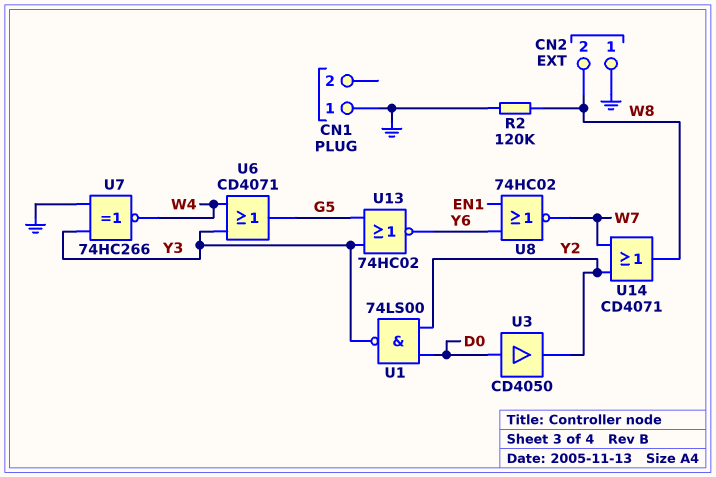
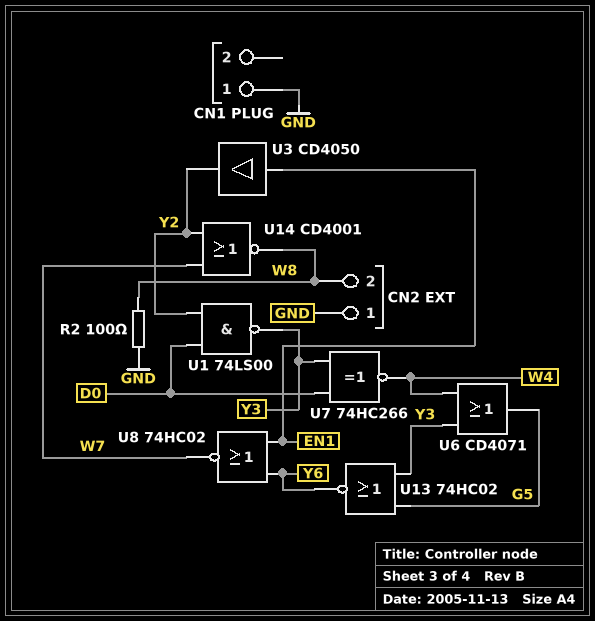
R2: 120k (GND, W8) -> 100 (GND, W8)
U3: buffer CD4050 (in D0, out Y2) -> buffer CD4050 (in EN1, out Y2)
U7: XNOR 74HC266 (in GND, in Y3, out W4) -> XNOR 74HC266 (in D0, in Y3, out W4)
U14: OR CD4071 (in W7, in Y2, out W8) -> NOR CD4001 (in W7, in Y2, out W8)

